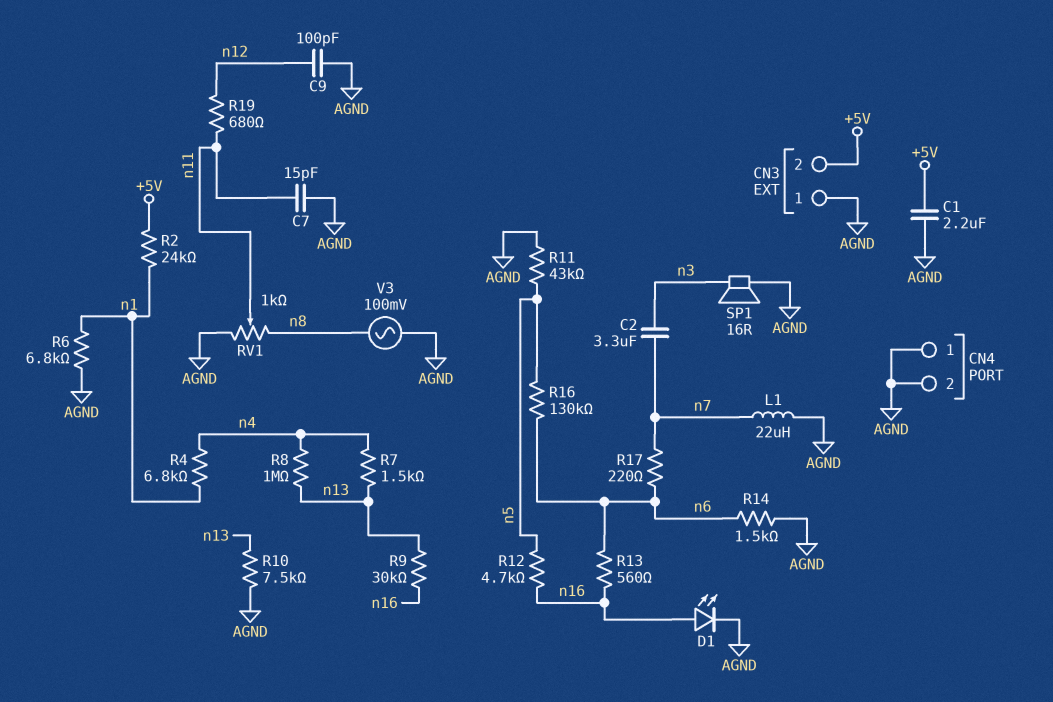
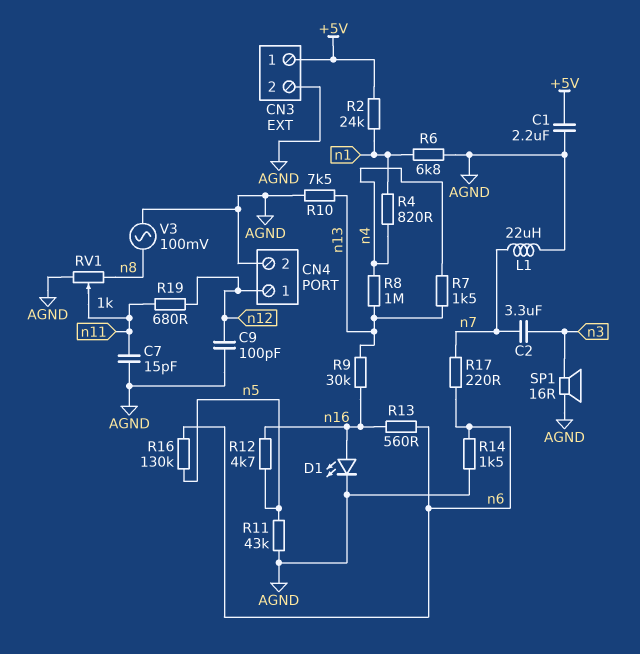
CN3 pin 1: AGND -> +5V
CN3 pin 2: +5V -> AGND
CN4 pin 1: AGND -> n12
R4: 6.8k (n1, n4) -> 820 (n1, n4)

